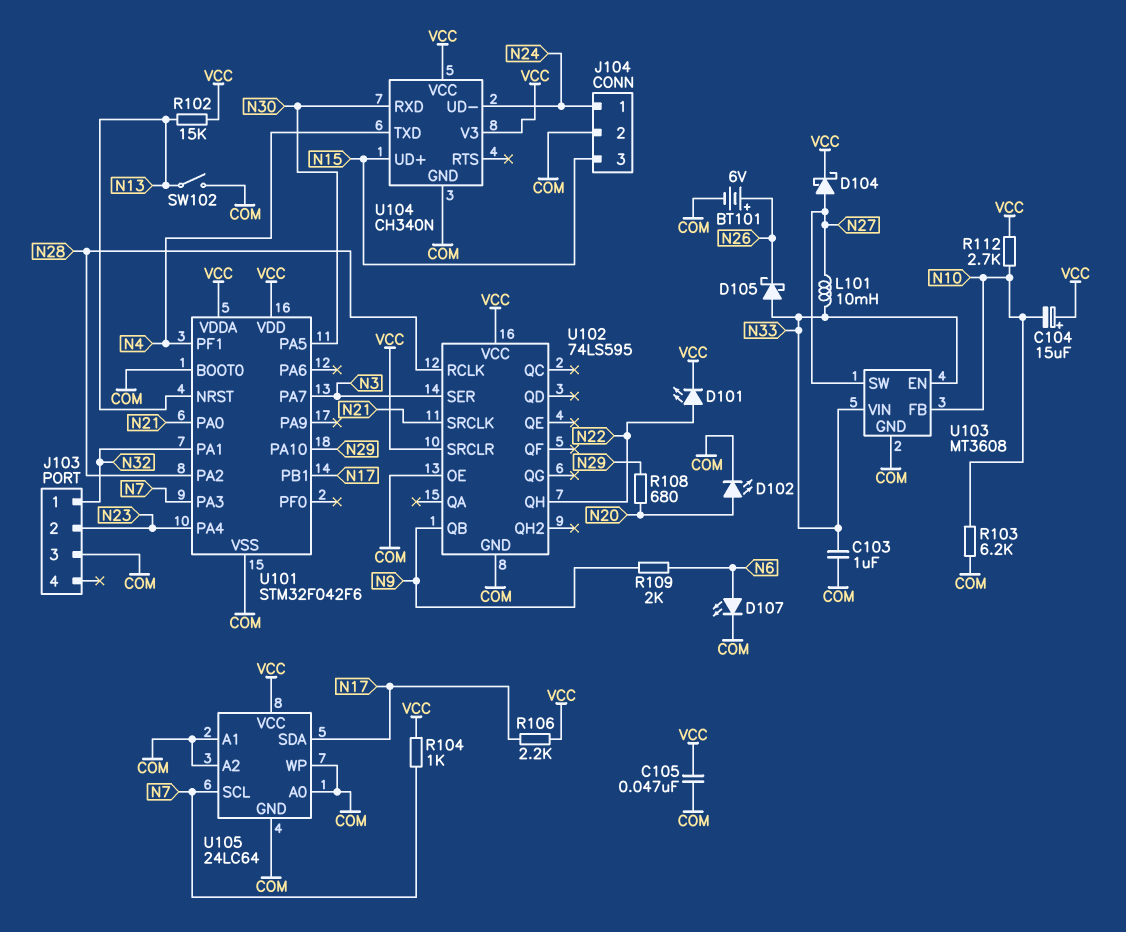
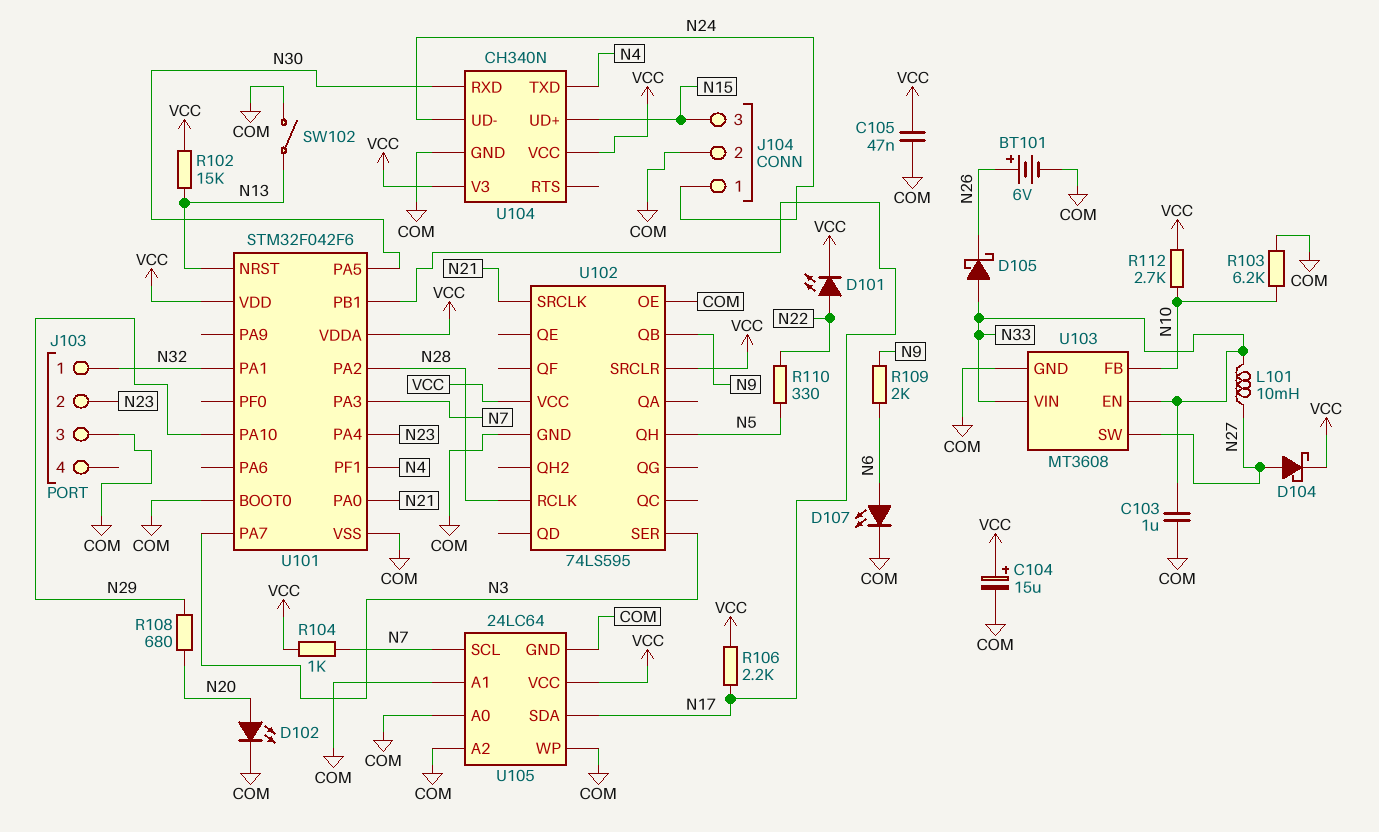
C104: 15uF (plus VCC, minus N10) -> 15uF (plus VCC, minus COM)
R110: none -> 330 (N5, N22)
U102 pin QH: N22 -> N5

